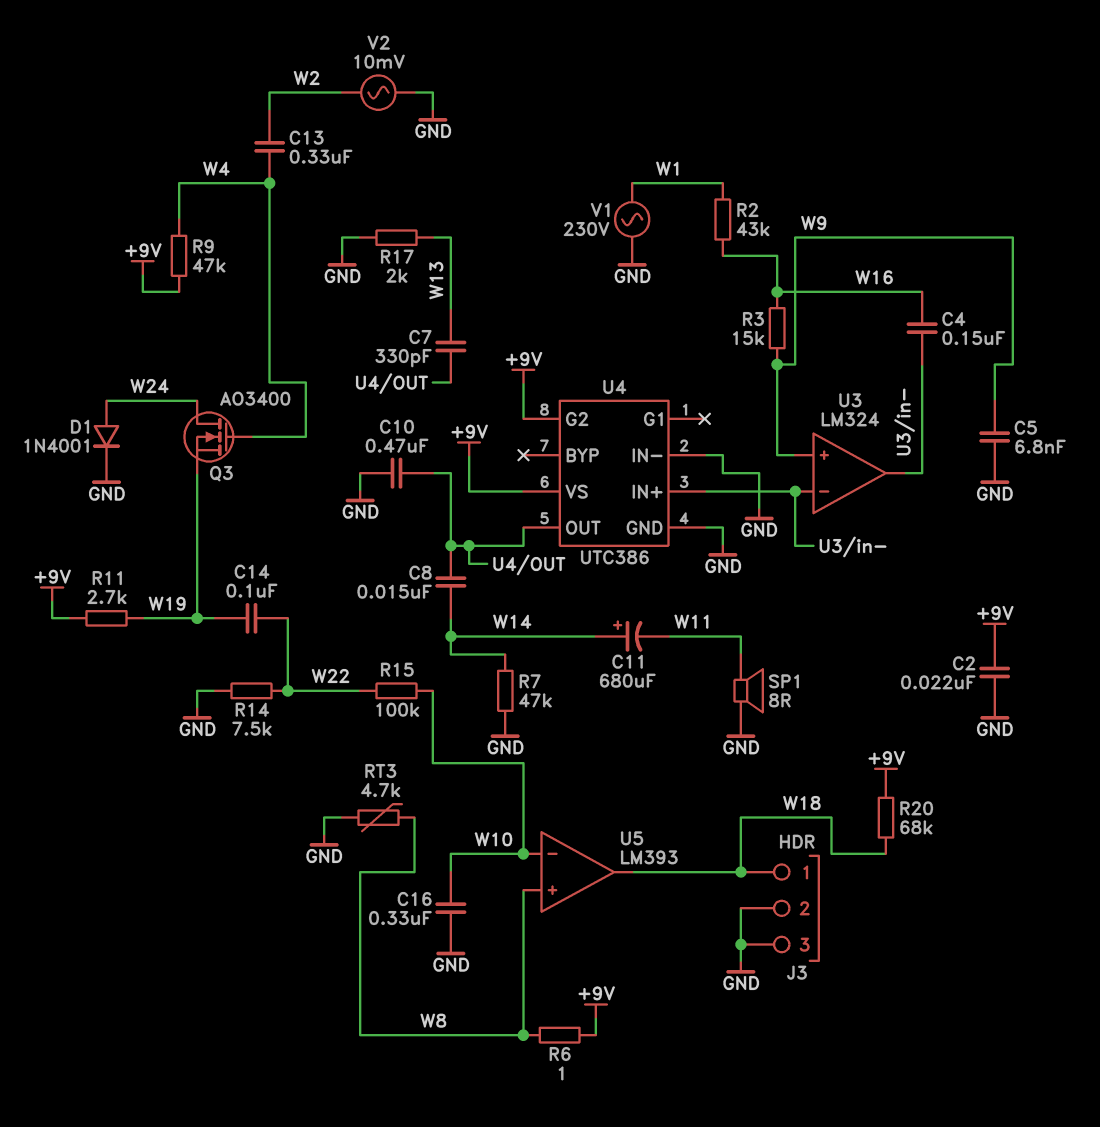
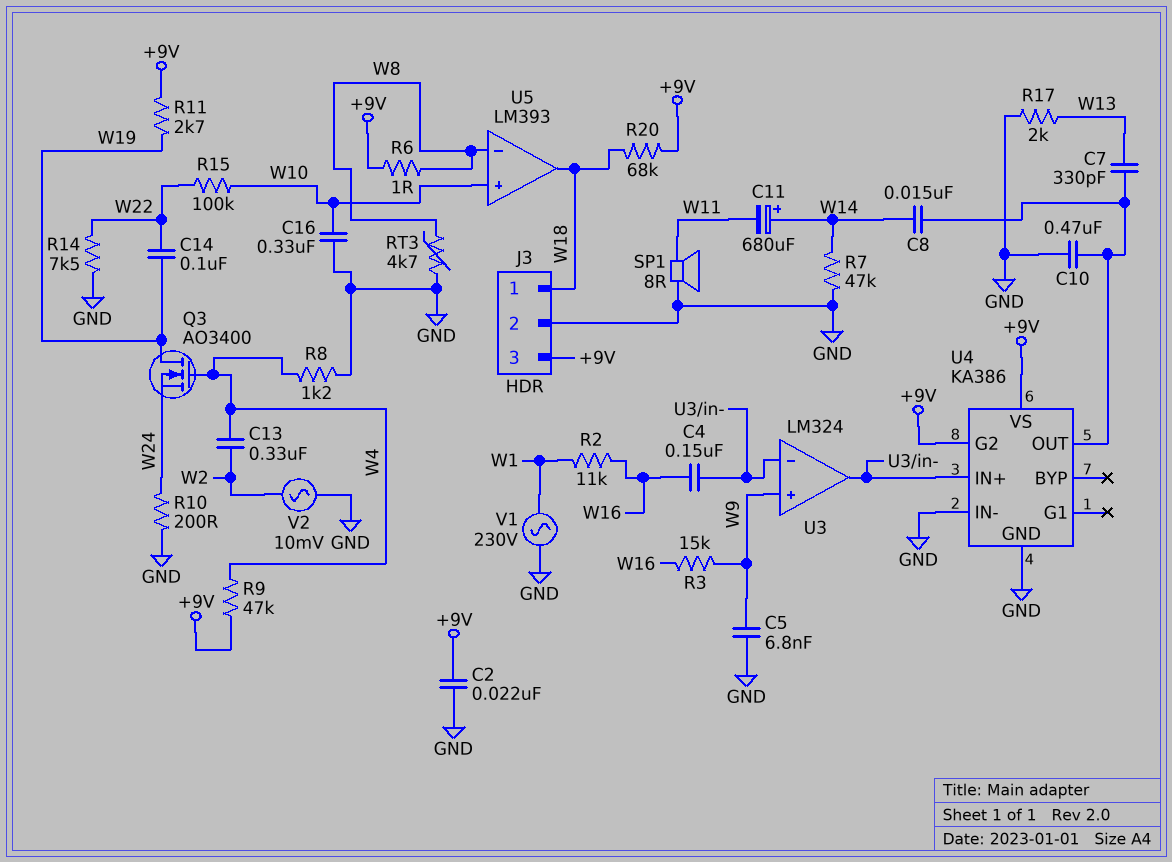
D1: diode 1N4001 (A W24, K GND) -> none
J3 pin 3: GND -> +9V
Q3: NMOS AO3400 (G W4, D W24, S W19) -> NMOS AO3400 (G W4, D W19, S W24)
R2: 43k (W1, W16) -> 11k (W1, W16)
R8: none -> 1.2k (GND, W4)
R10: none -> 200 (GND, W24)
U4: UTC386 -> KA386
U5 pin in+: W8 -> W10
U5 pin in-: W10 -> W8

